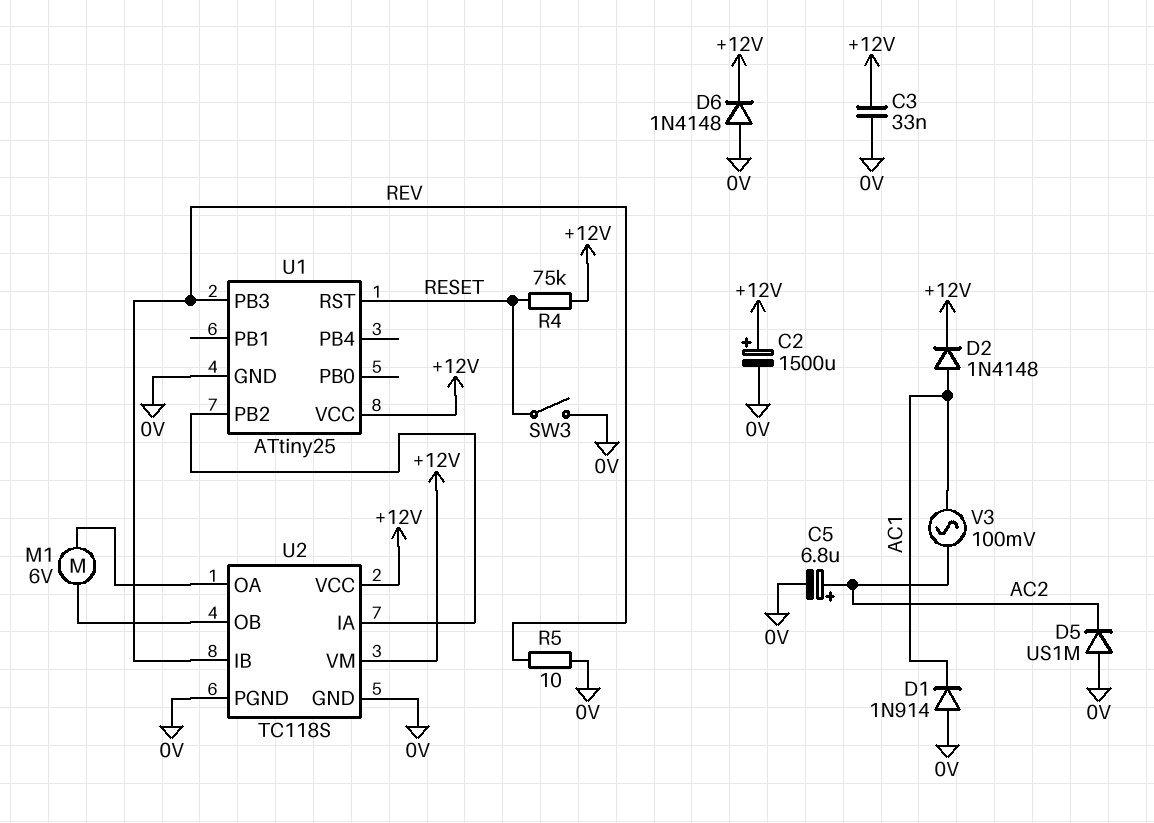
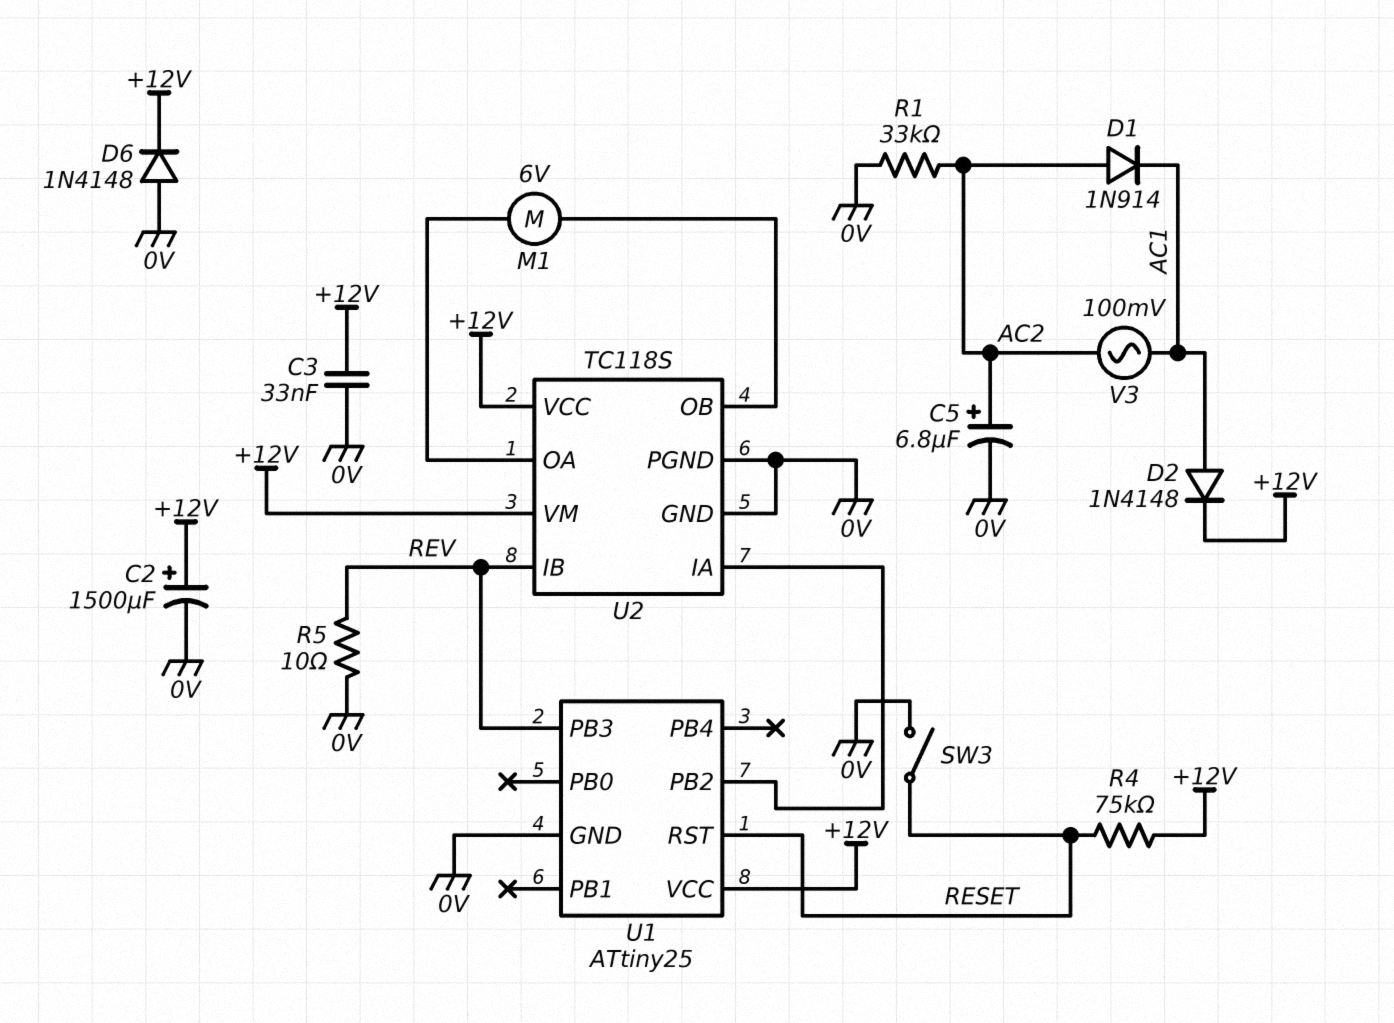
D1: diode 1N914 (A 0V, K AC1) -> diode 1N914 (A AC2, K AC1)
D5: diode US1M (A 0V, K AC2) -> none
R1: none -> 33k (0V, AC2)

